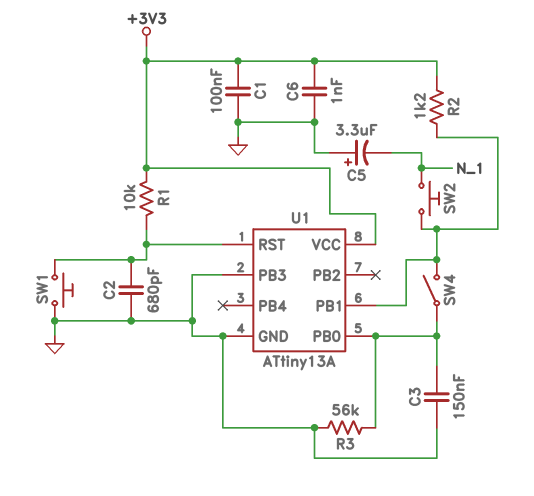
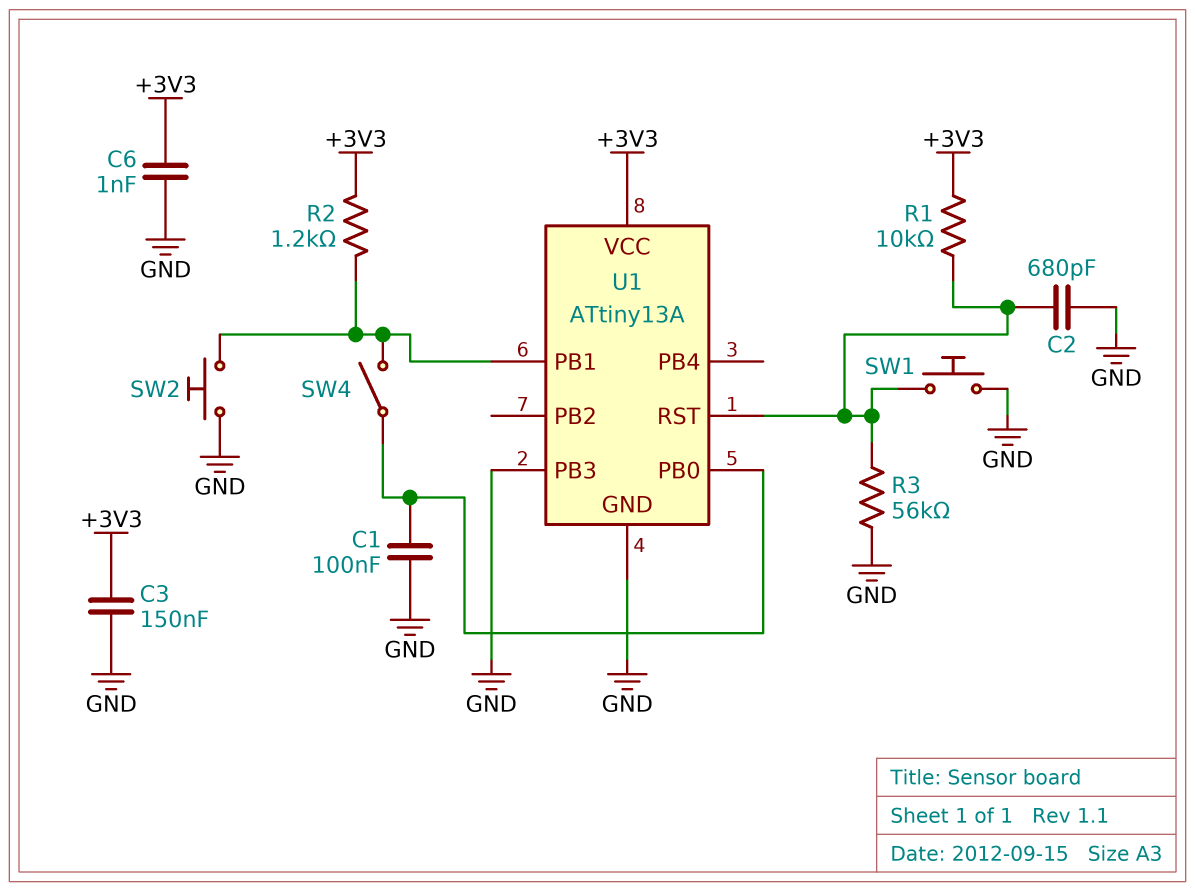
C1: 100nF (+3V3, GND) -> 100nF (GND, U1/PB0)
C3: 150nF (GND, U1/PB0) -> 150nF (+3V3, GND)
C5: 3.3uF (plus GND, minus N_1) -> none
R3: 56k (GND, U1/PB0) -> 56k (GND, U1/RST)
SW2: button (N_1, U1/PB1) -> button (GND, U1/PB1)

